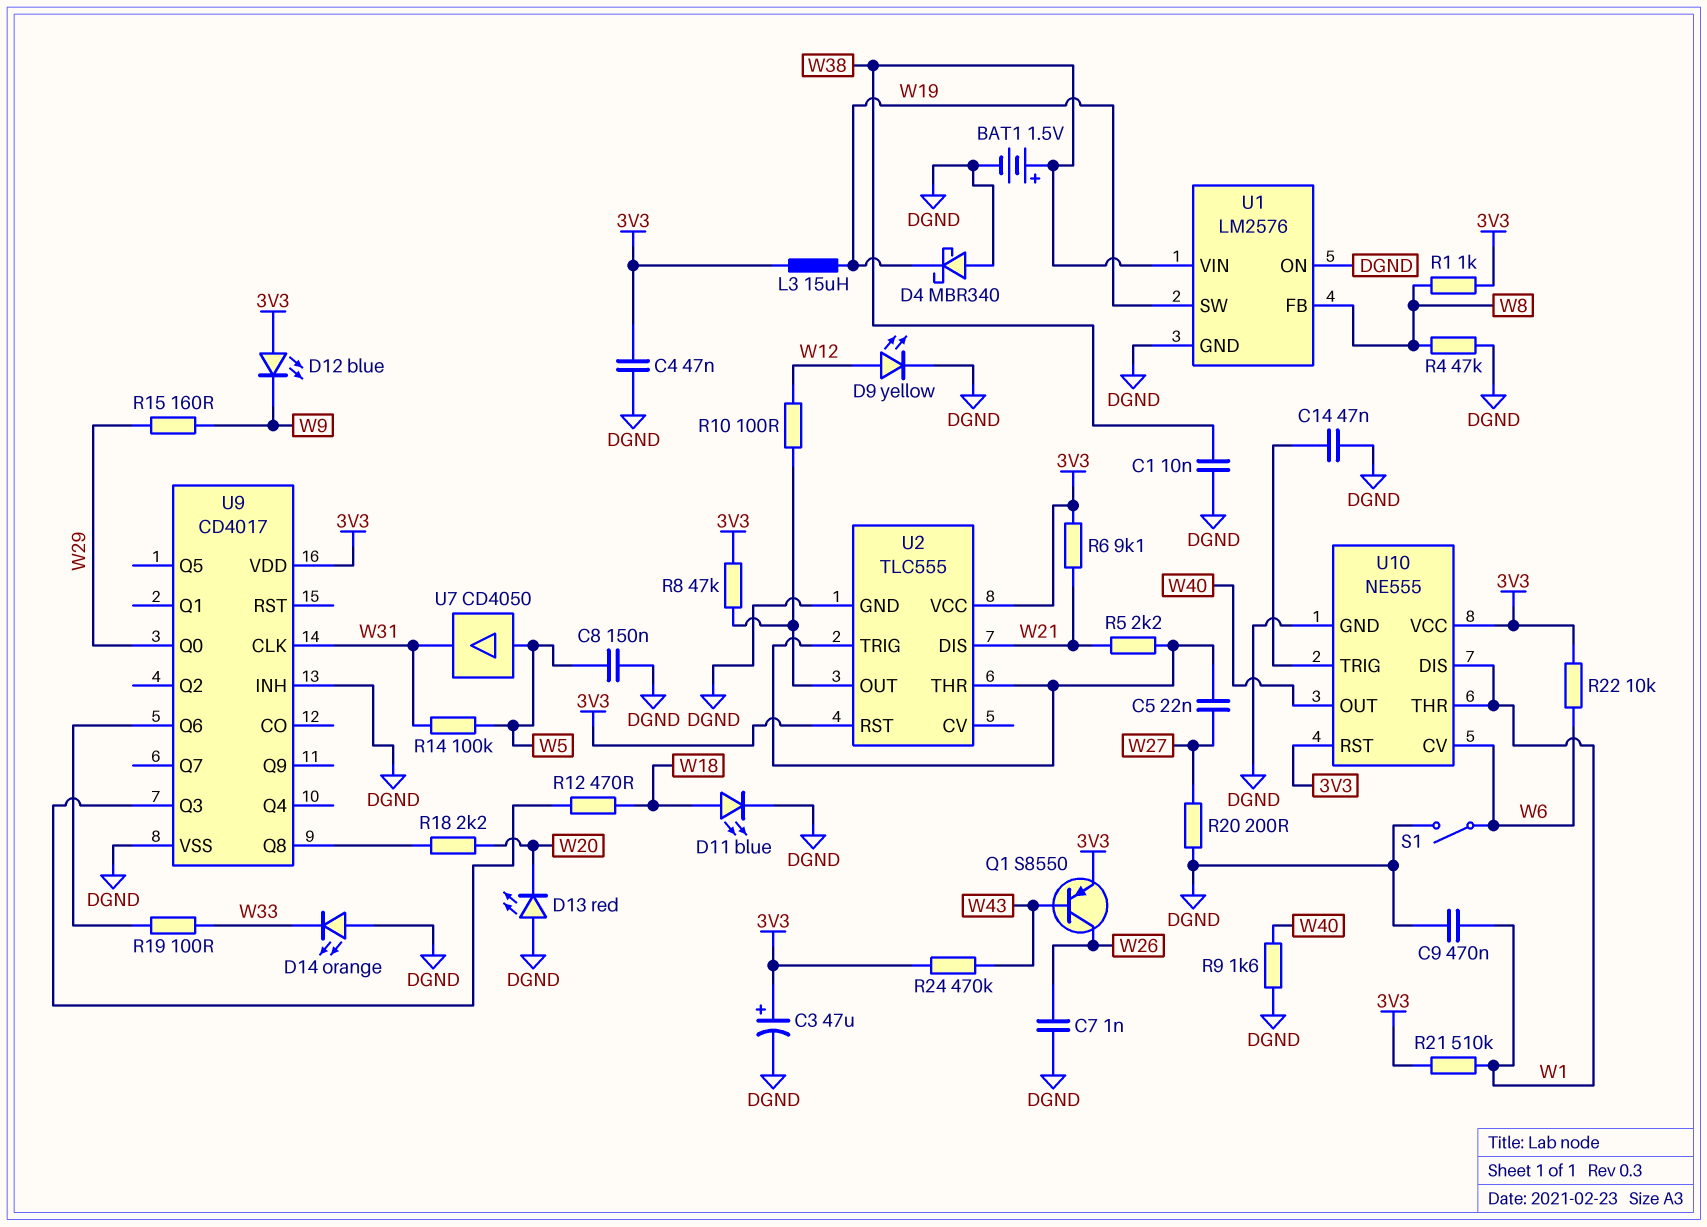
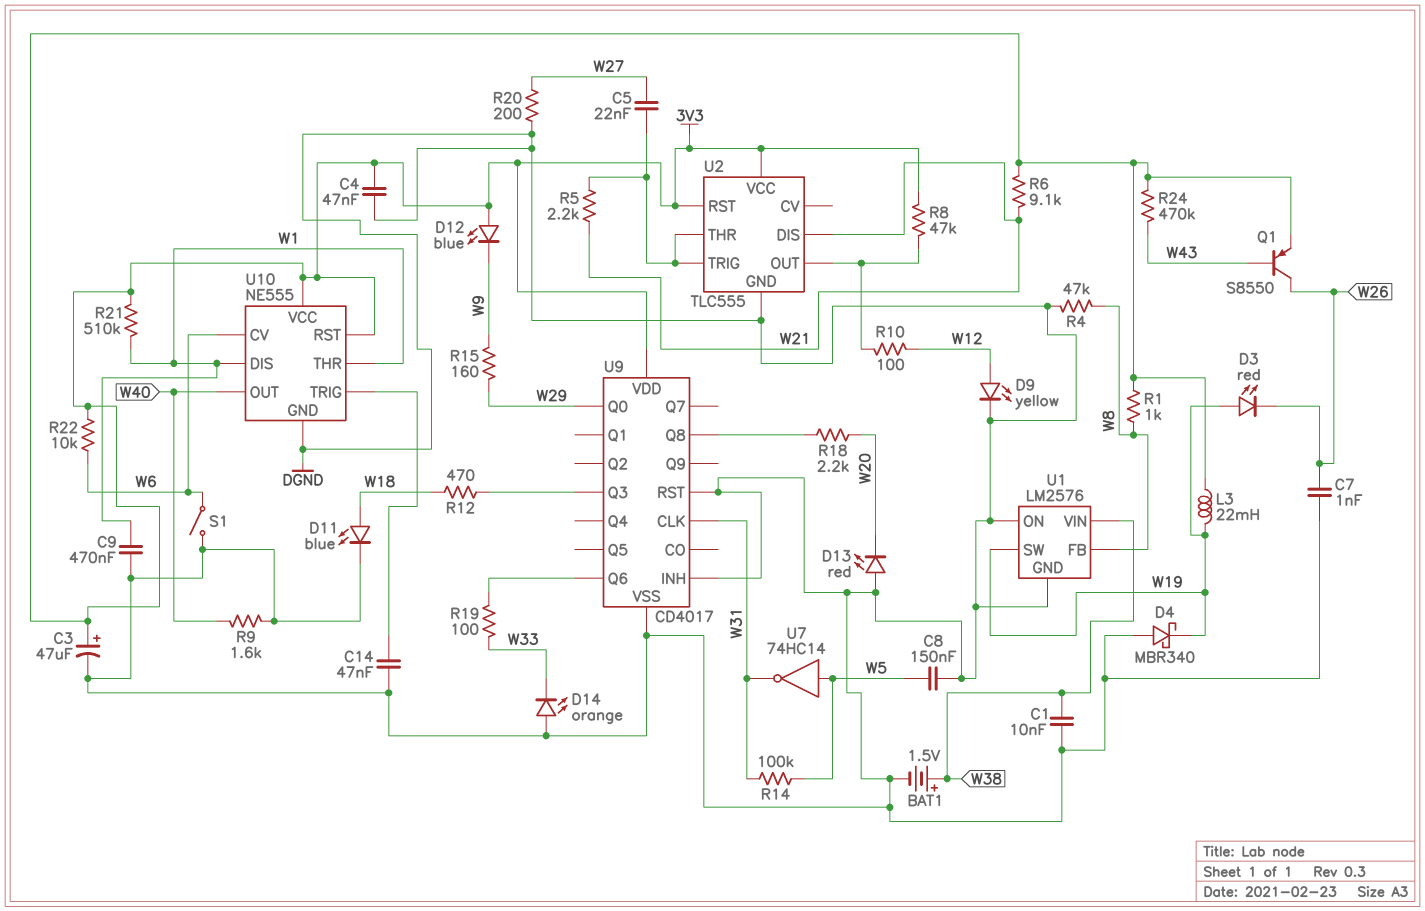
D3: none -> LED red (A W19, K W26)
L3: 15uH (3V3, W19) -> 22mH (3V3, W19)
U7: buffer CD4050 (in W5, out W31) -> NOT 74HC14 (in W5, out W31)
U9 pin RST: none -> DGND

